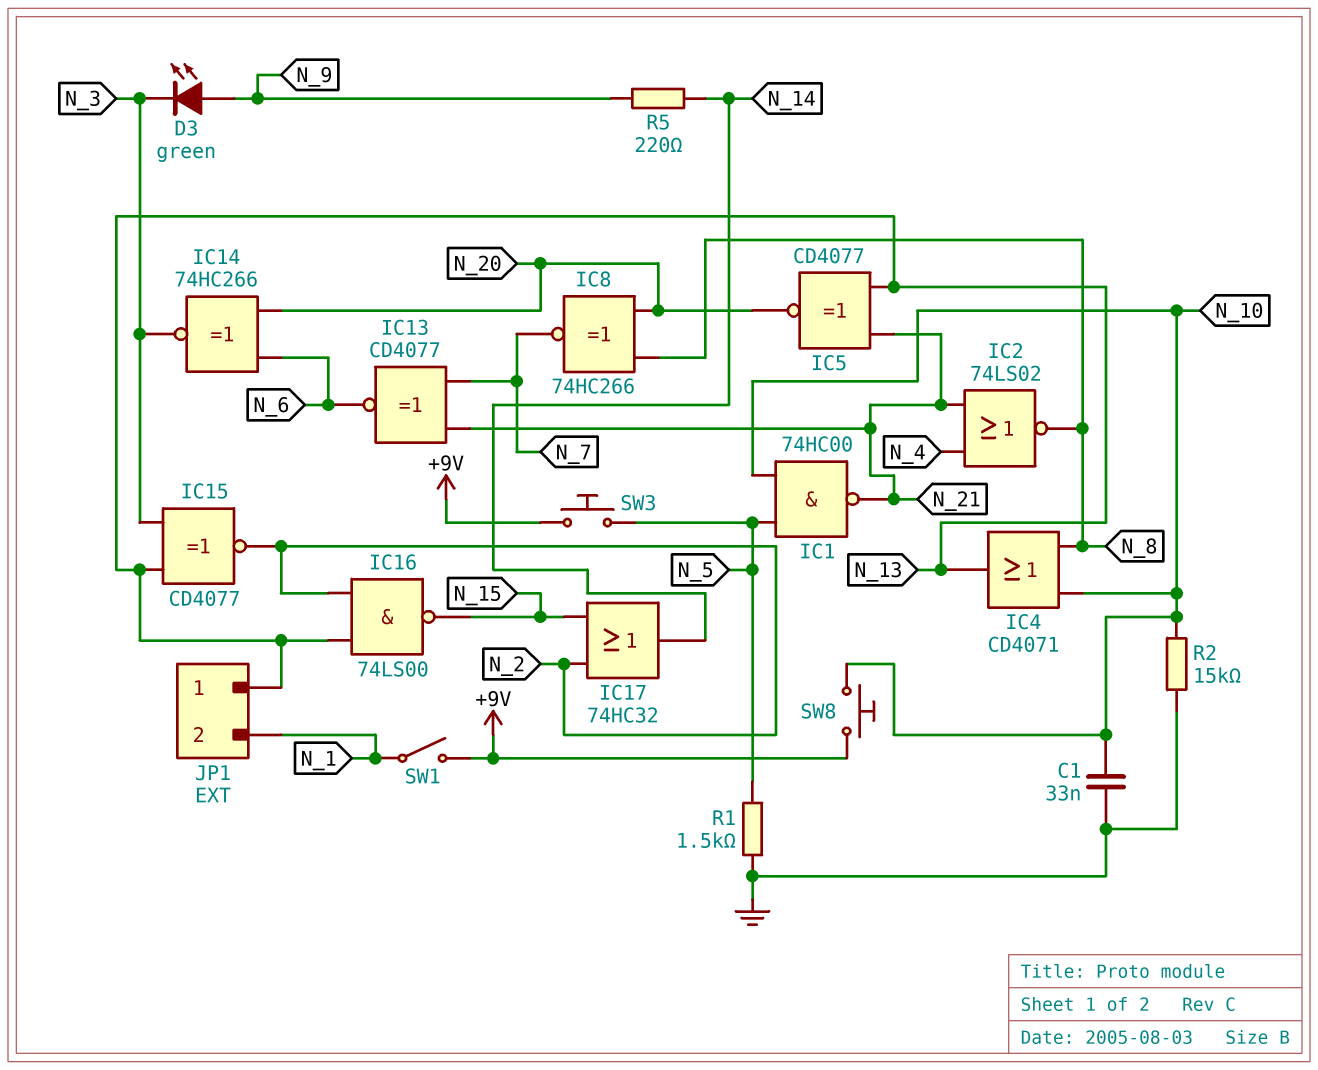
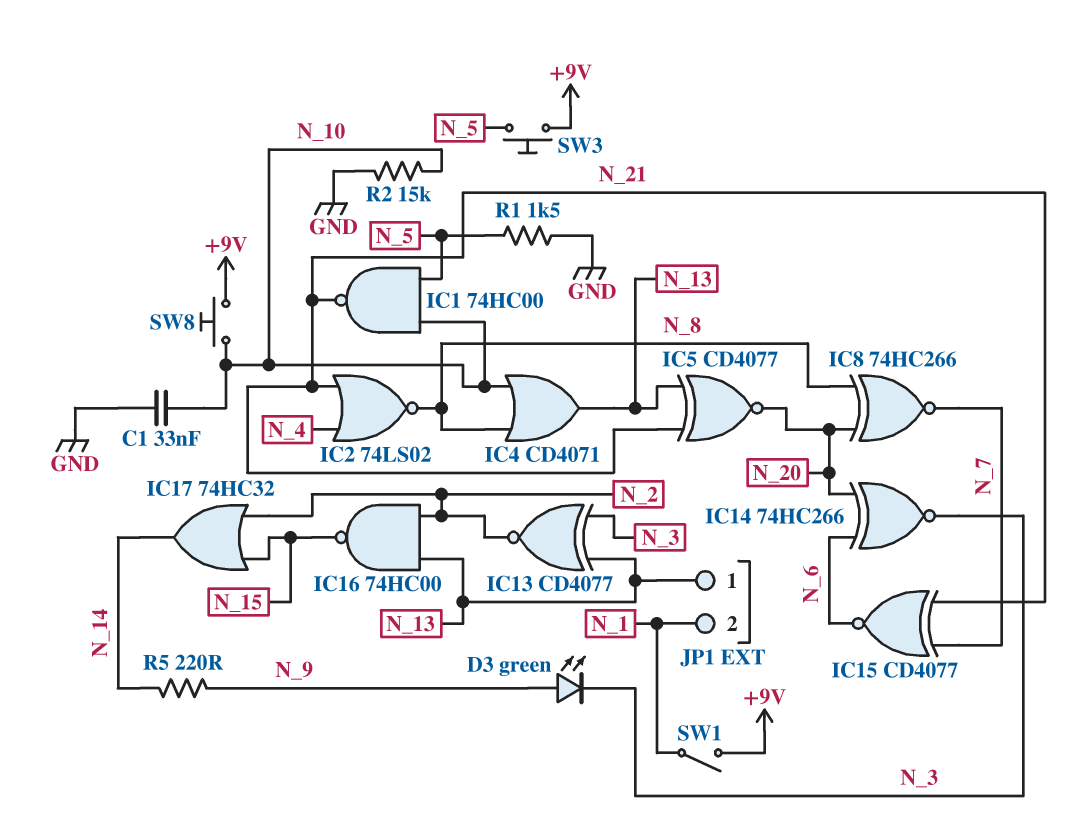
IC13: XNOR CD4077 (in N_7, in N_21, out N_6) -> XNOR CD4077 (in N_3, in N_13, out N_2)
IC15: XNOR CD4077 (in N_3, in N_13, out N_2) -> XNOR CD4077 (in N_7, in N_21, out N_6)
IC16: NAND 74LS00 (in N_2, in N_13, out N_15) -> NAND 74HC00 (in N_2, in N_13, out N_15)

